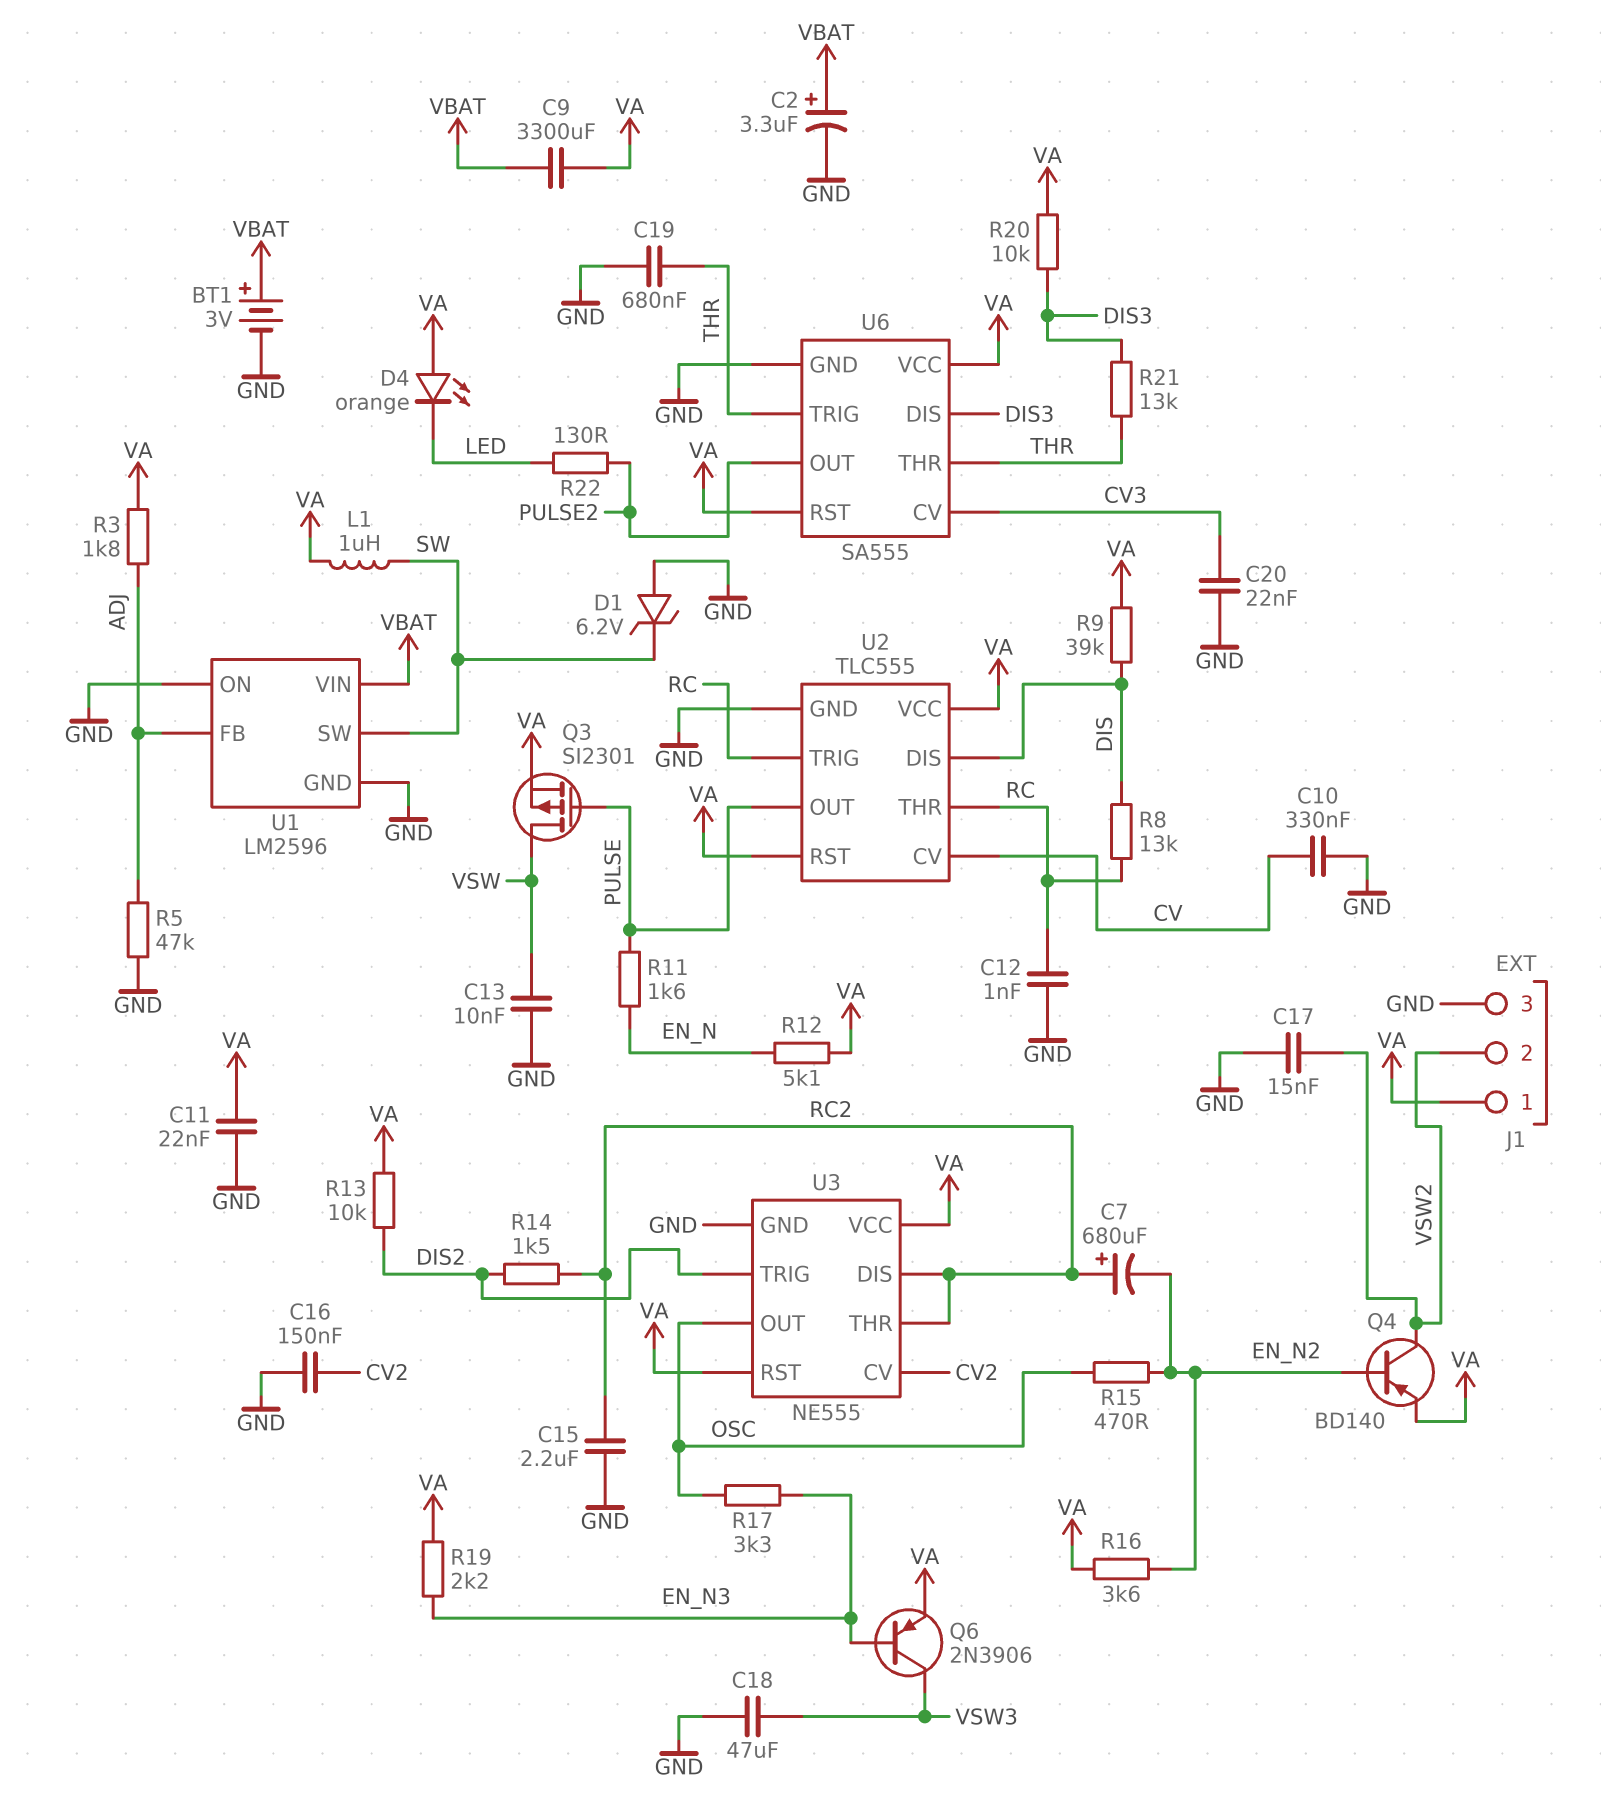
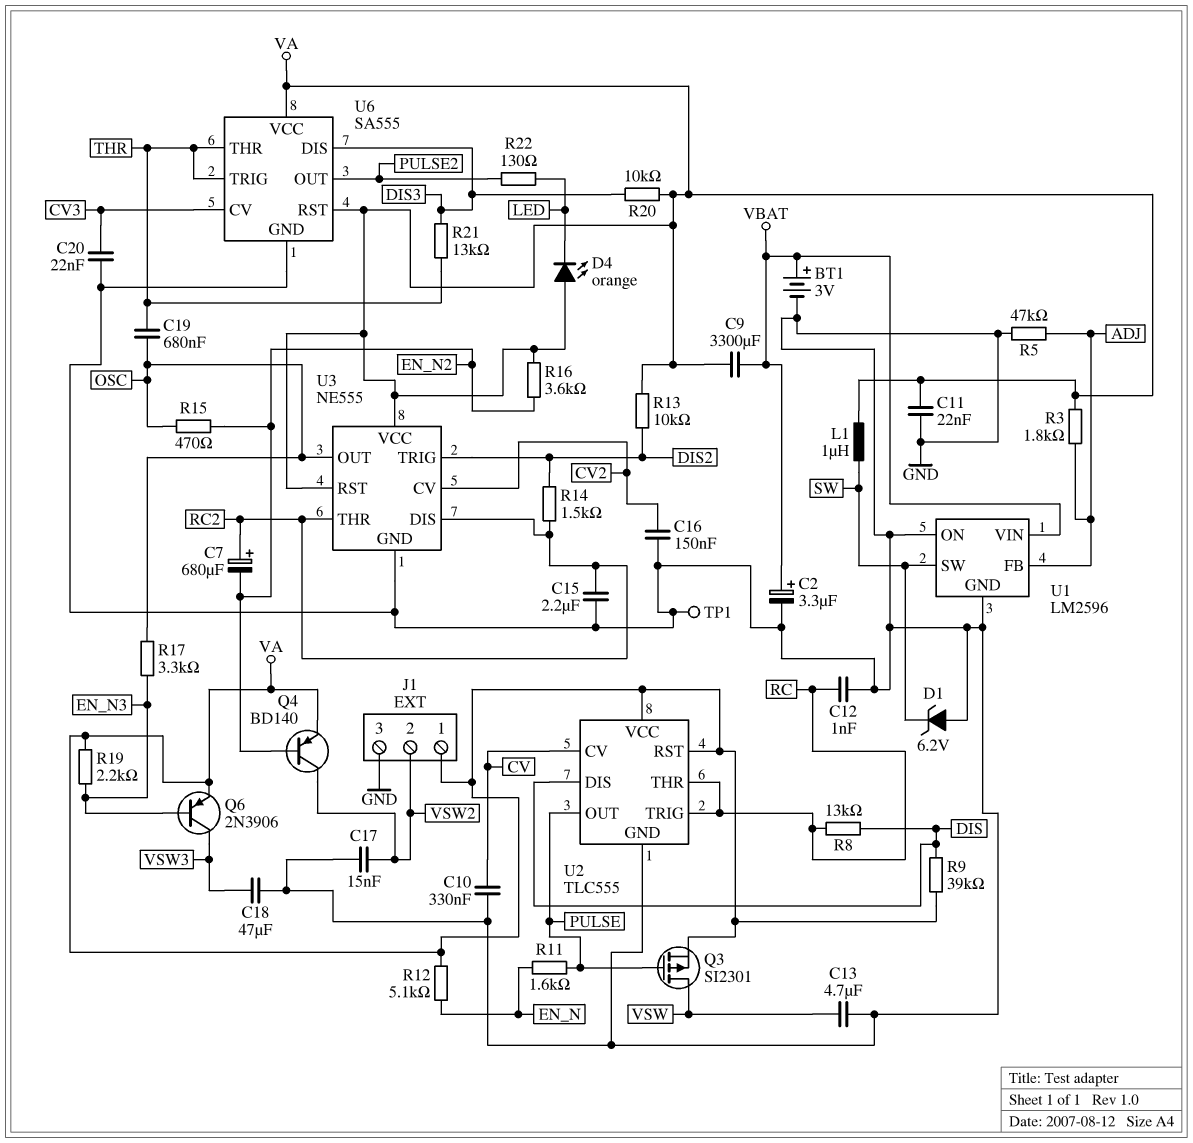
C13: 10nF (GND, VSW) -> 4.7uF (GND, VSW)
C19: 680nF (GND, THR) -> 680nF (OSC, THR)
TP1: none -> test point (GND)

